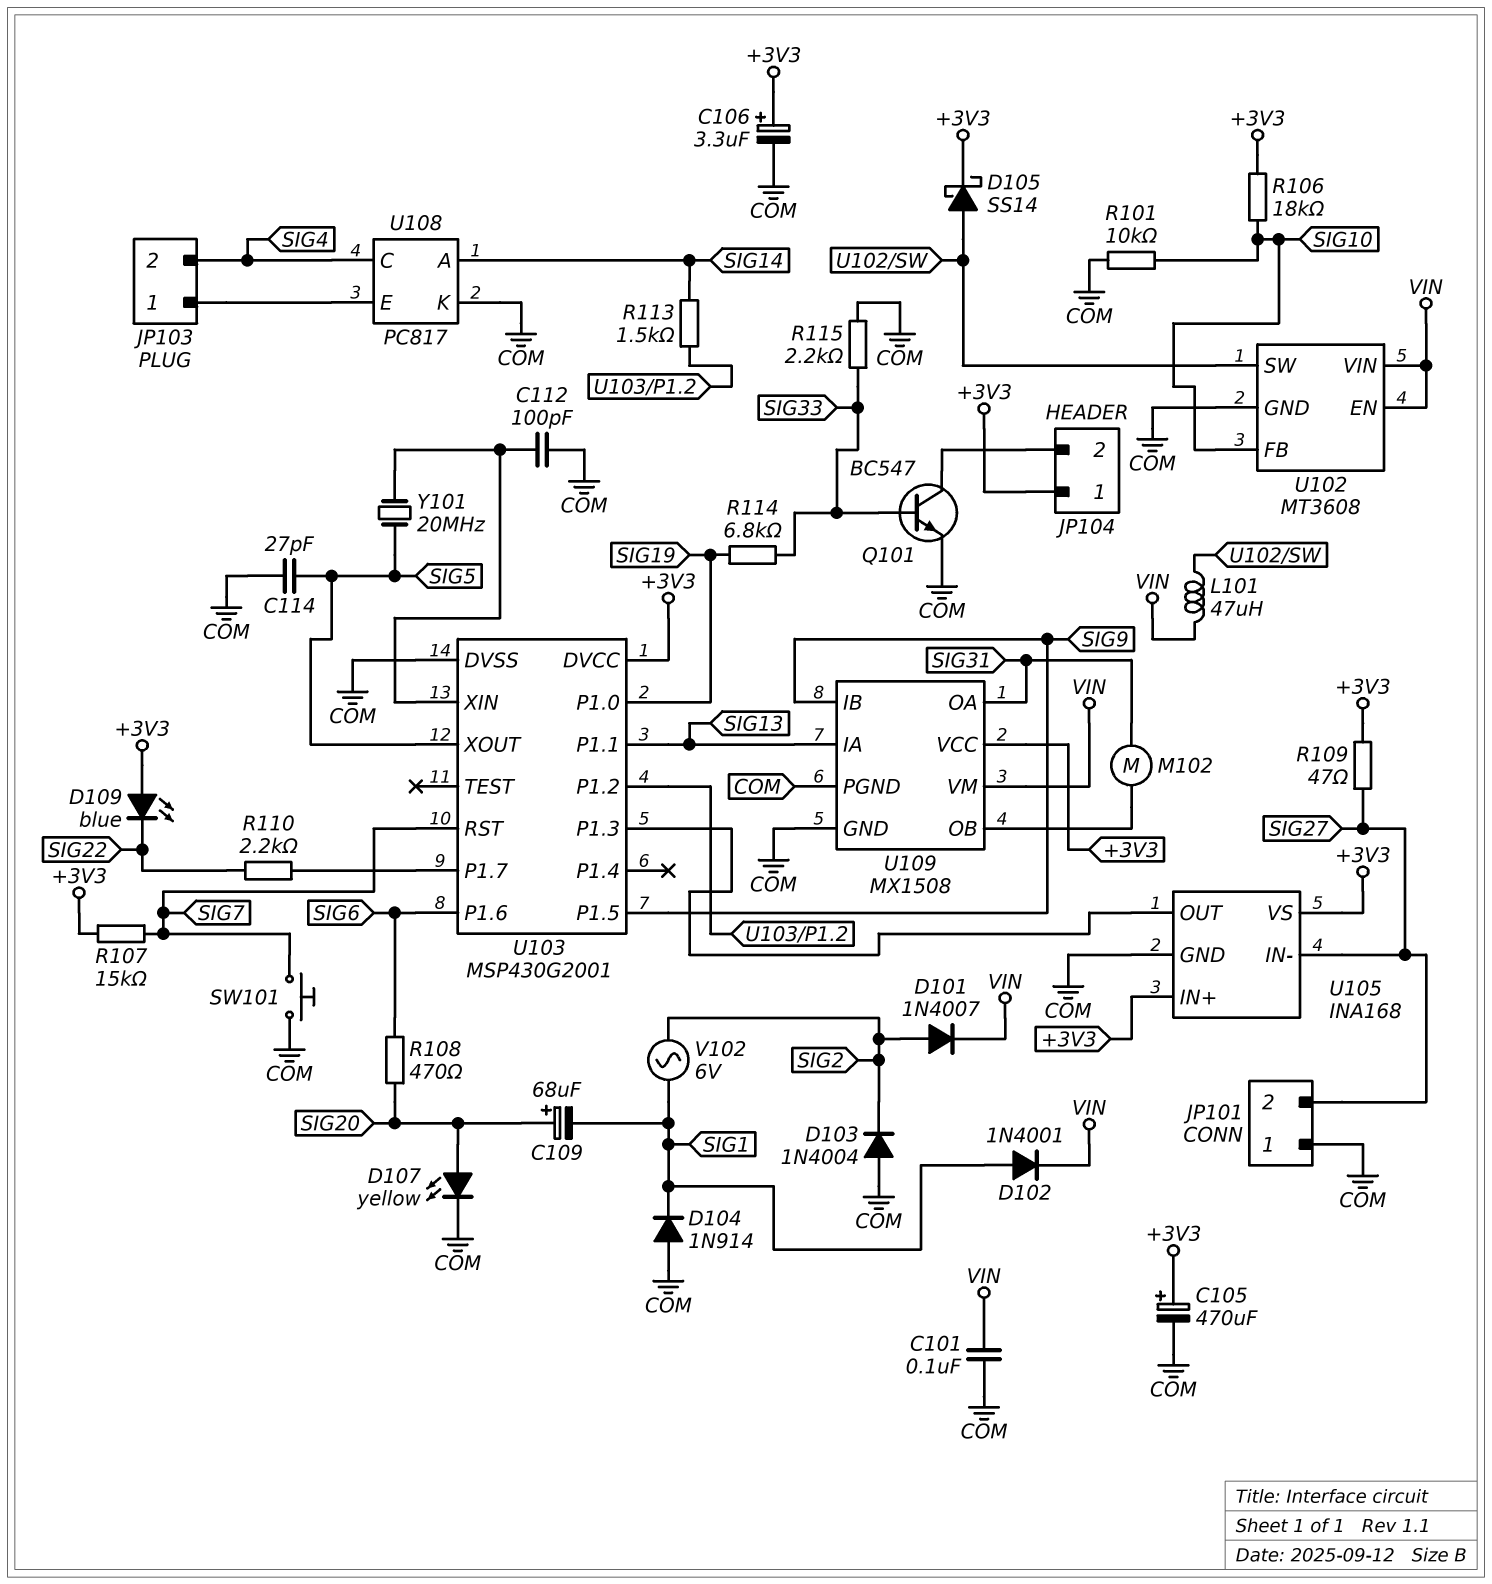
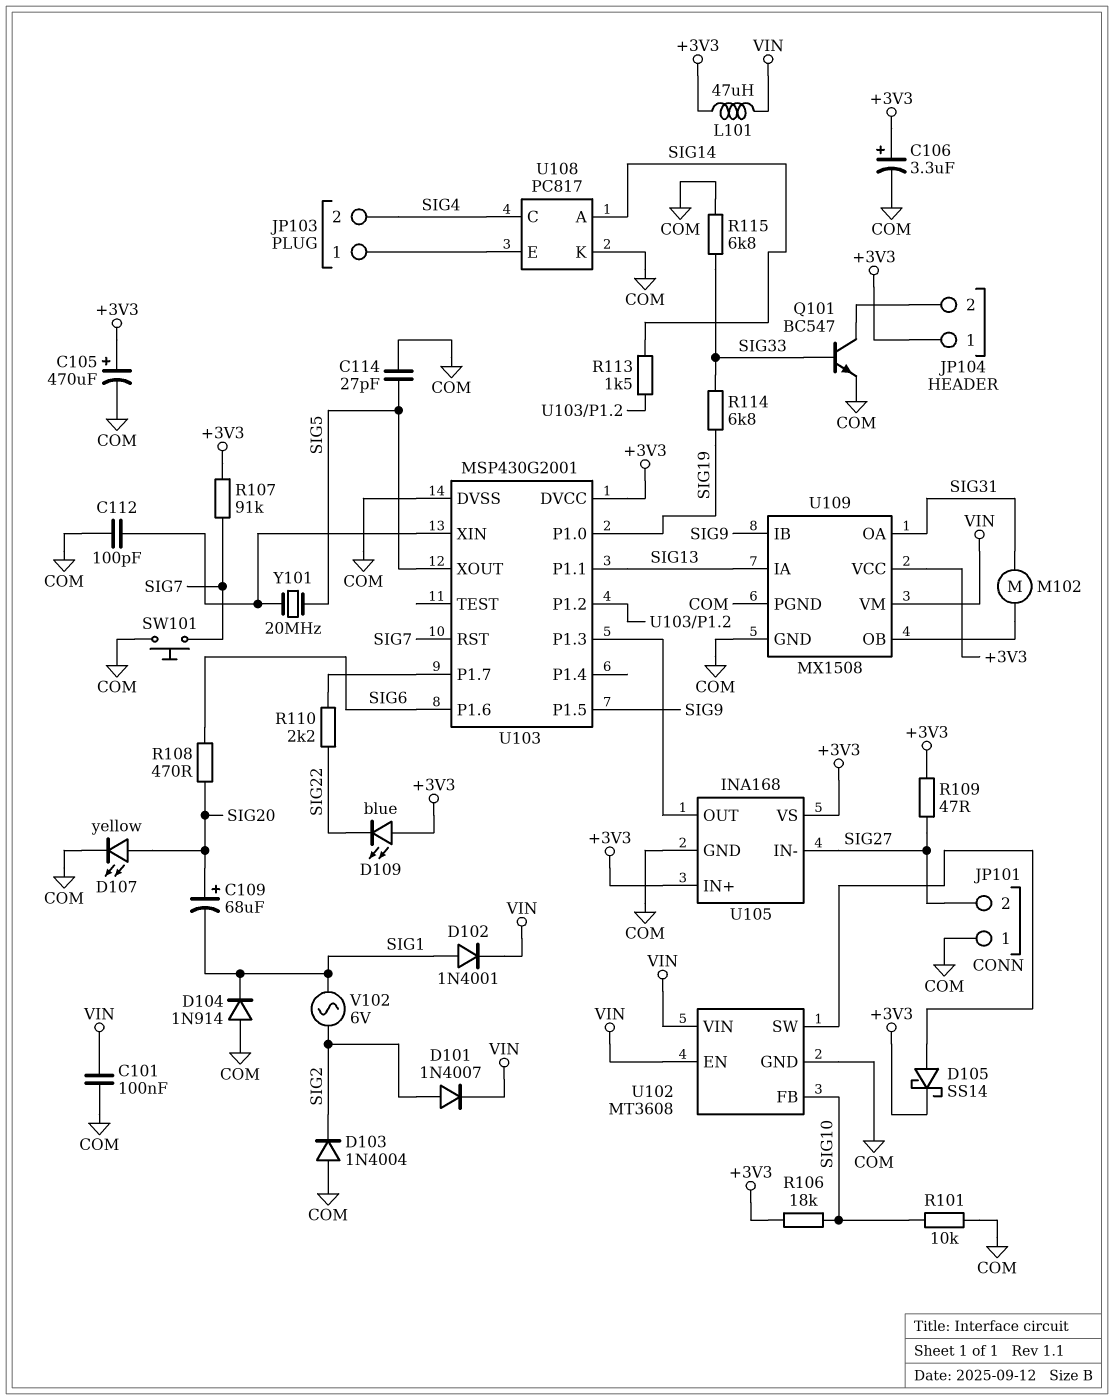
L101: 47uH (U102/SW, VIN) -> 47uH (+3V3, VIN)
R107: 15k (+3V3, SIG7) -> 91k (+3V3, SIG7)
R115: 2.2k (COM, SIG33) -> 6.8k (COM, SIG33)

